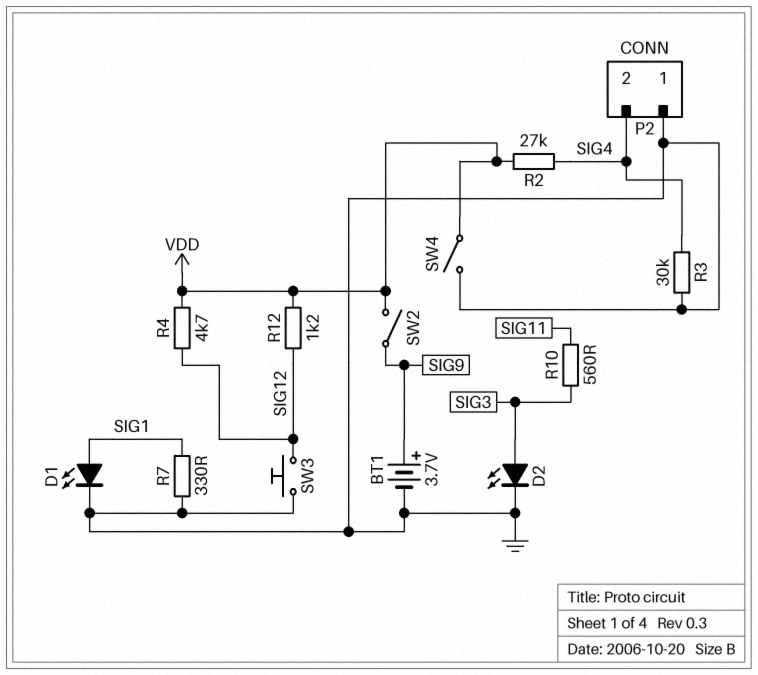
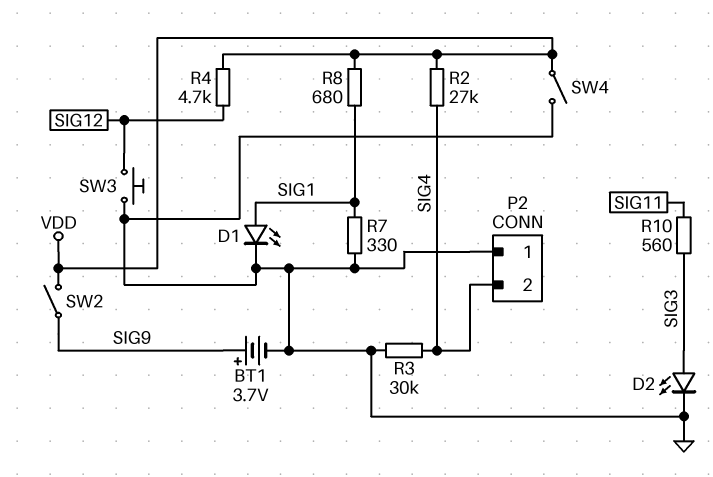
R8: none -> 680 (SIG1, VDD)
R12: 1.2k (SIG12, VDD) -> none

